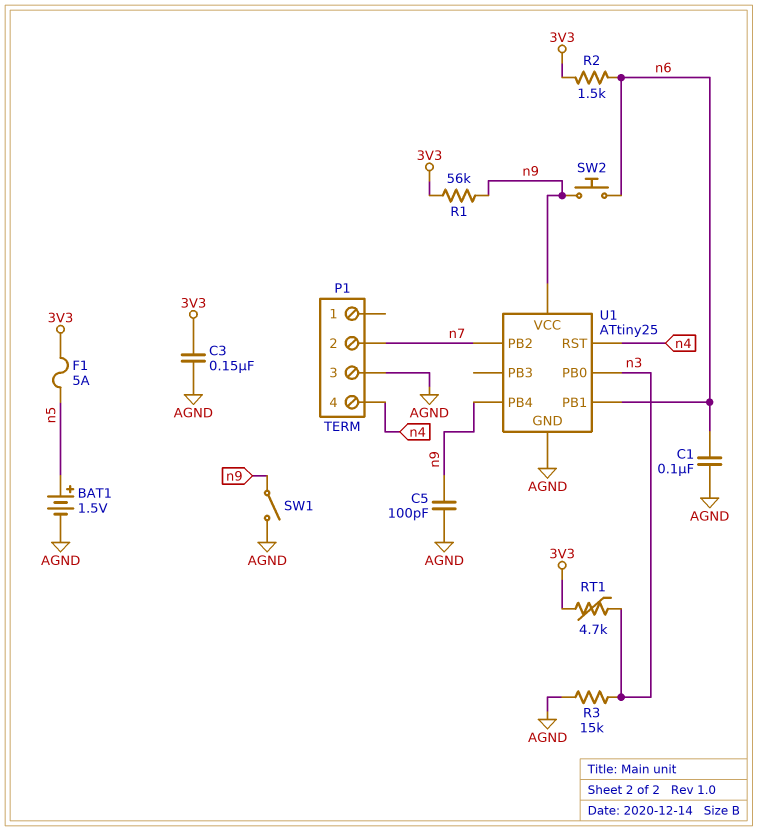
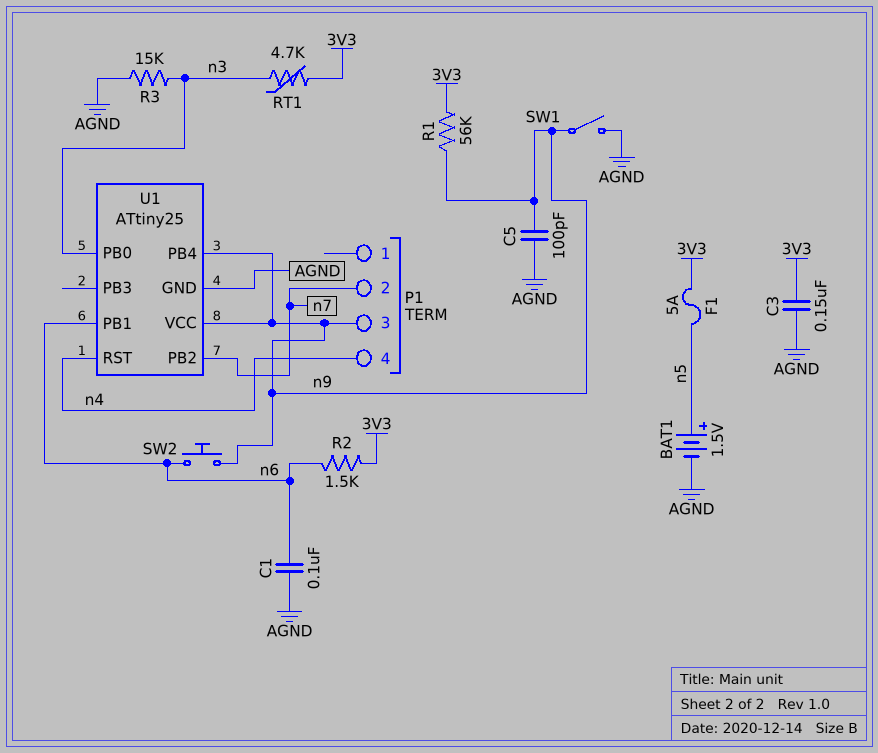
P1 pin 3: AGND -> n9

